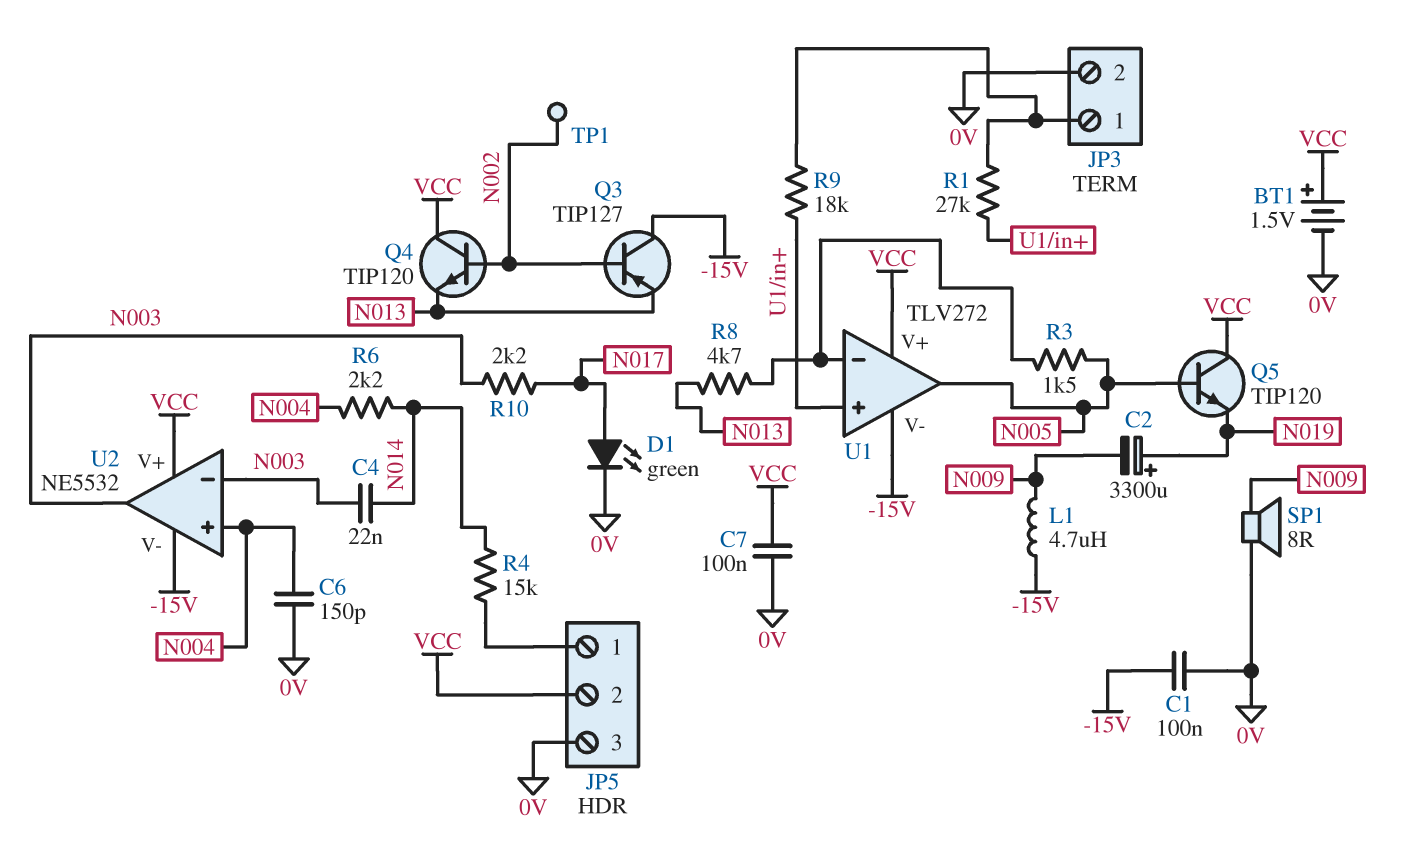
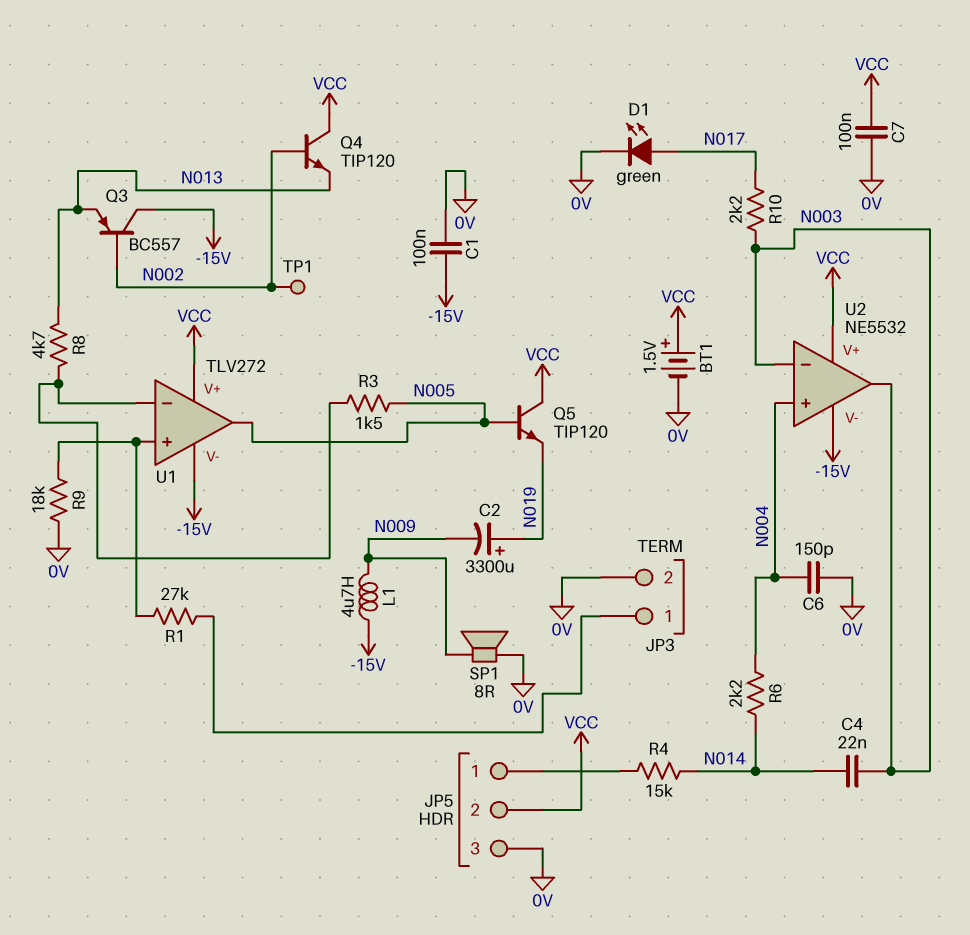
Q3: PNP TIP127 (B N002, C -15V, E N013) -> PNP BC557 (B N002, C -15V, E N013)
R9: 18k (JP3/1, U1/in+) -> 18k (0V, U1/in+)

